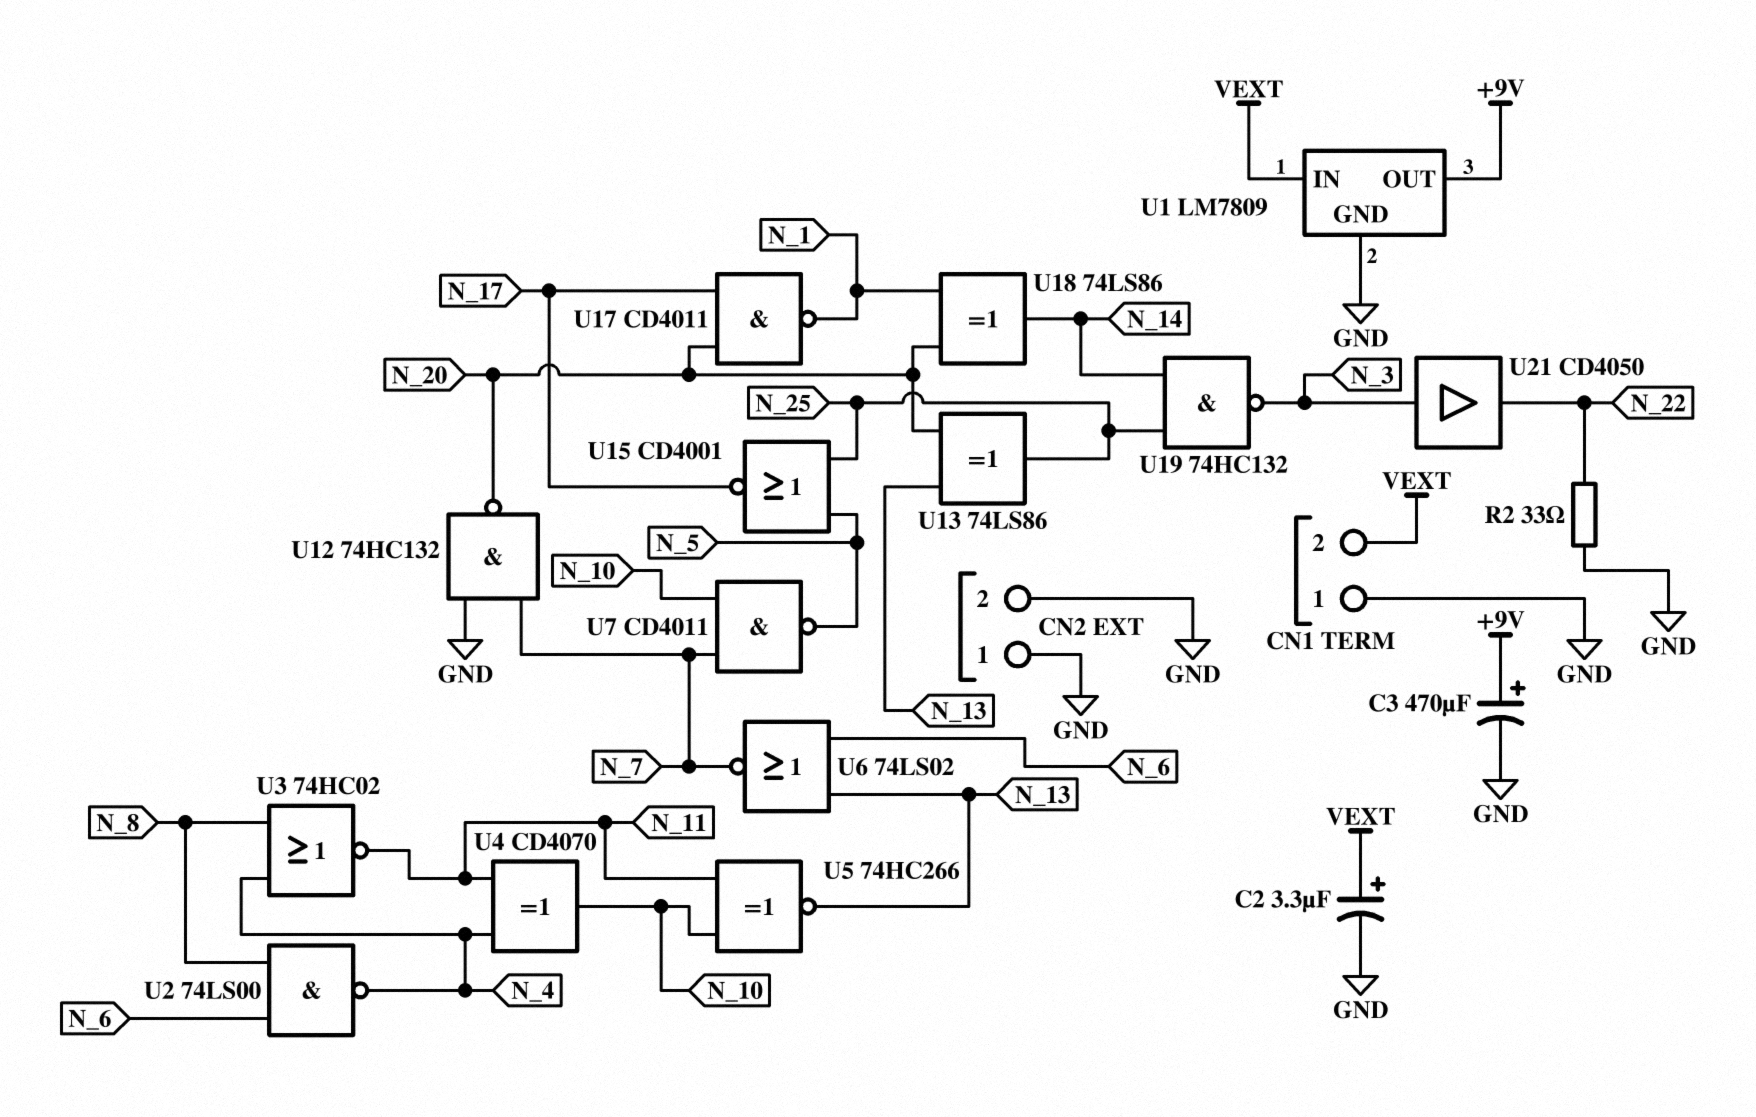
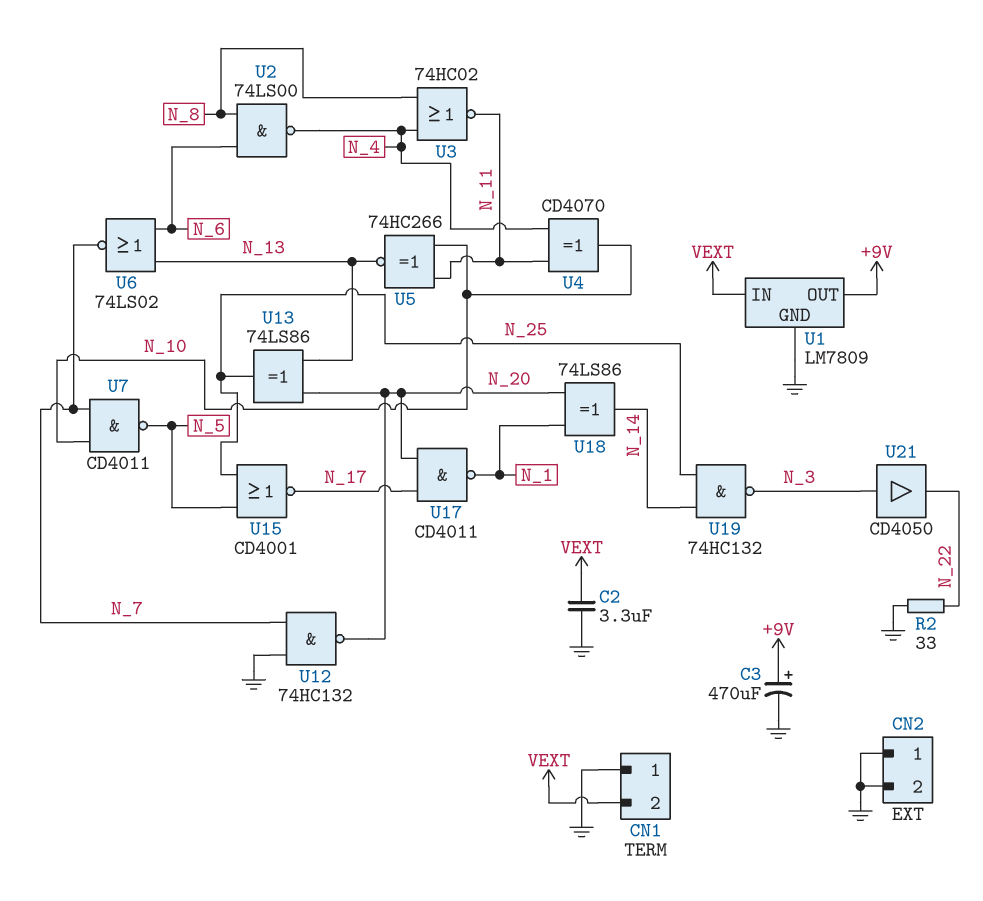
C2: 3.3uF (plus VEXT, minus GND) -> 3.3uF (GND, VEXT)

